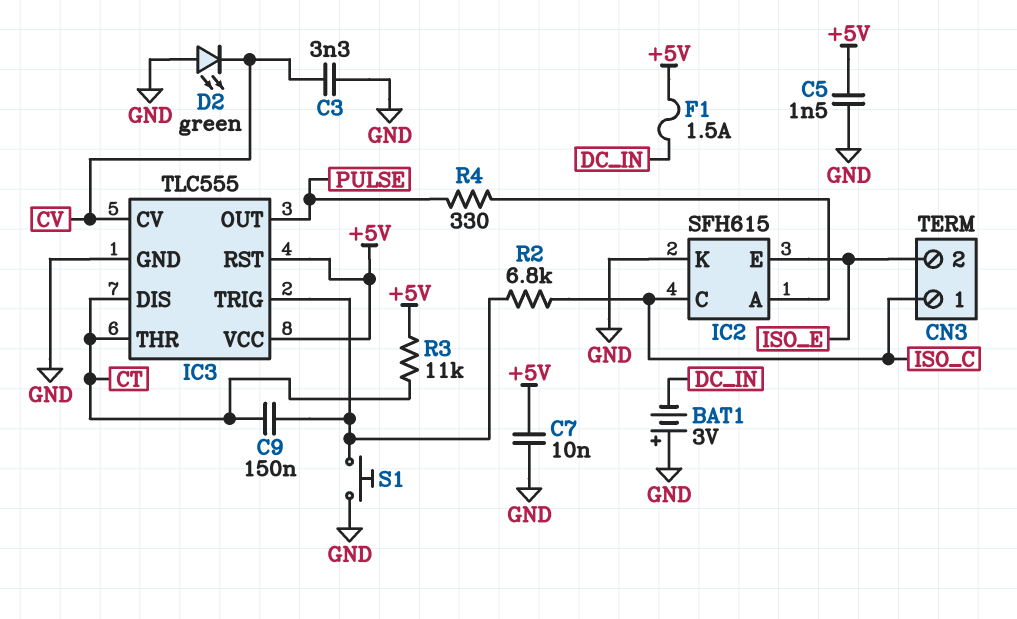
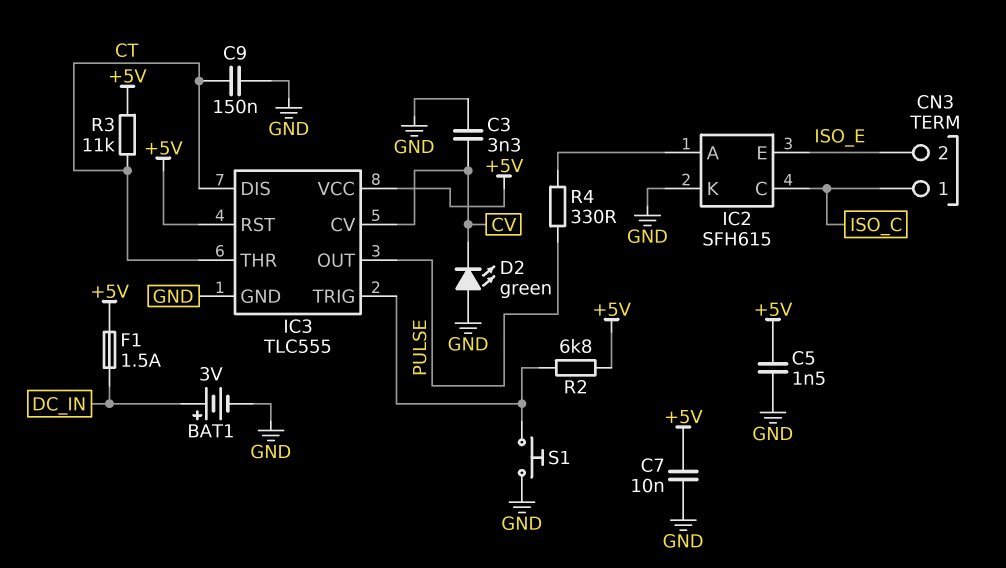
BAT1: 3V (plus GND, minus DC_IN) -> 3V (plus DC_IN, minus GND)
C9: 150nF (CT, IC3/TRIG) -> 150nF (CT, GND)
R2: 6.8k (IC3/TRIG, ISO_C) -> 6.8k (+5V, IC3/TRIG)

